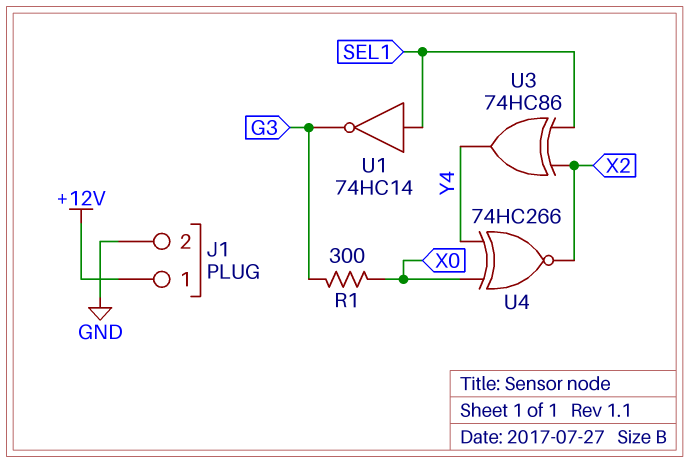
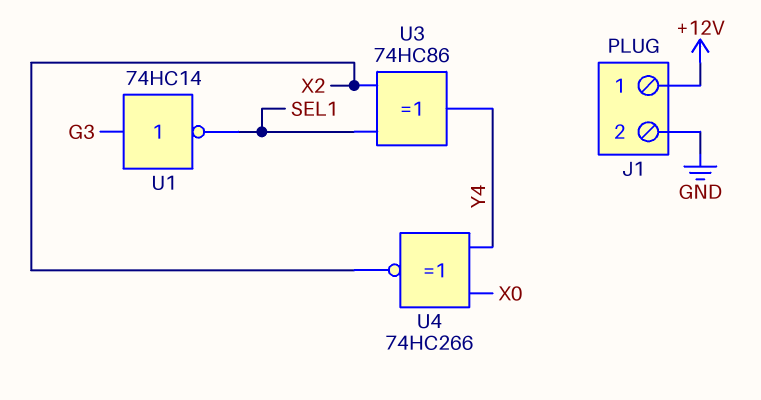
R1: 300 (G3, X0) -> none
U1: NOT 74HC14 (in SEL1, out G3) -> NOT 74HC14 (in G3, out SEL1)

